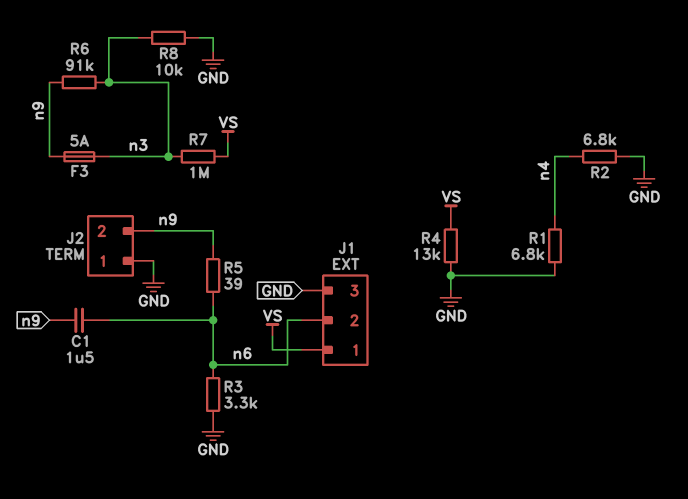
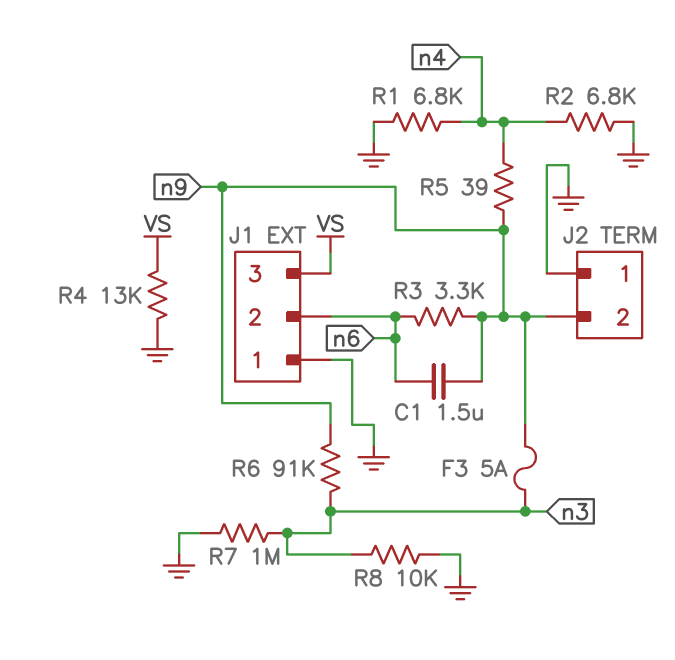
J1 pin 1: VS -> GND
J1 pin 3: GND -> VS
R3: 3.3k (GND, n6) -> 3.3k (n6, n9)
R5: 39 (n6, n9) -> 39 (n4, n9)
R7: 1M (VS, n3) -> 1M (GND, n3)

